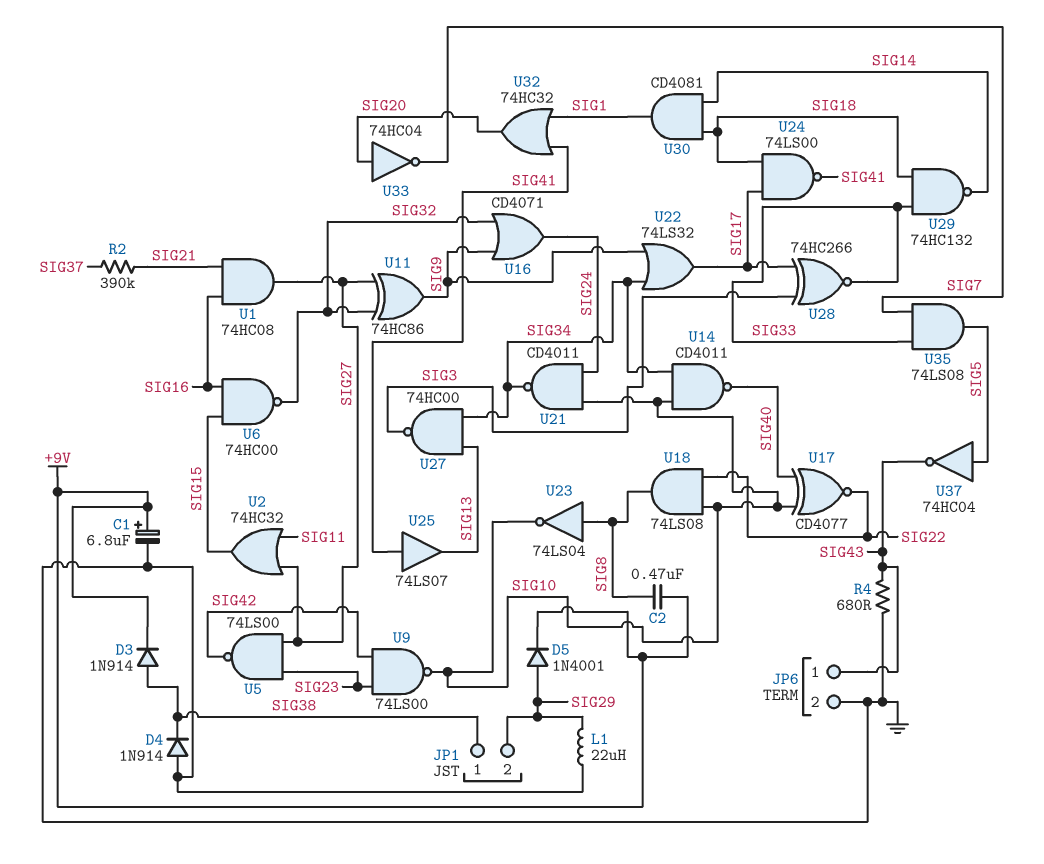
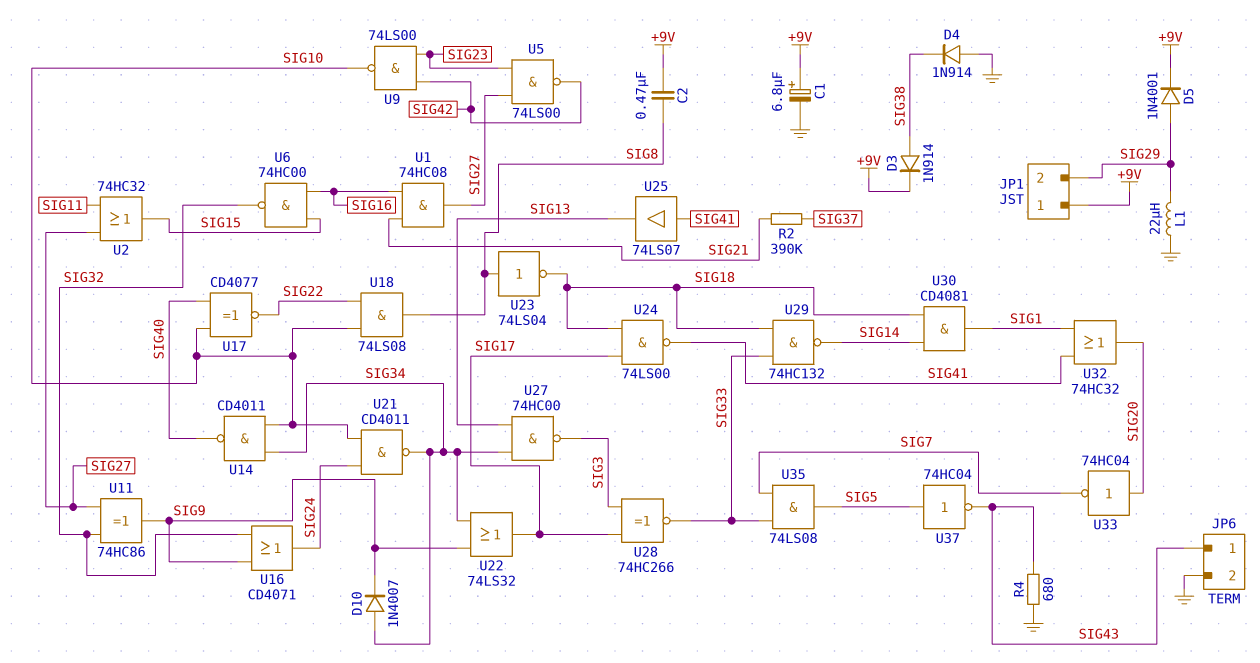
D10: none -> diode 1N4007 (A SIG34, K SIG9)
JP1 pin 1: SIG38 -> +9V
U23: NOT 74LS04 (in SIG8, out SIG10) -> NOT 74LS04 (in SIG8, out SIG18)

